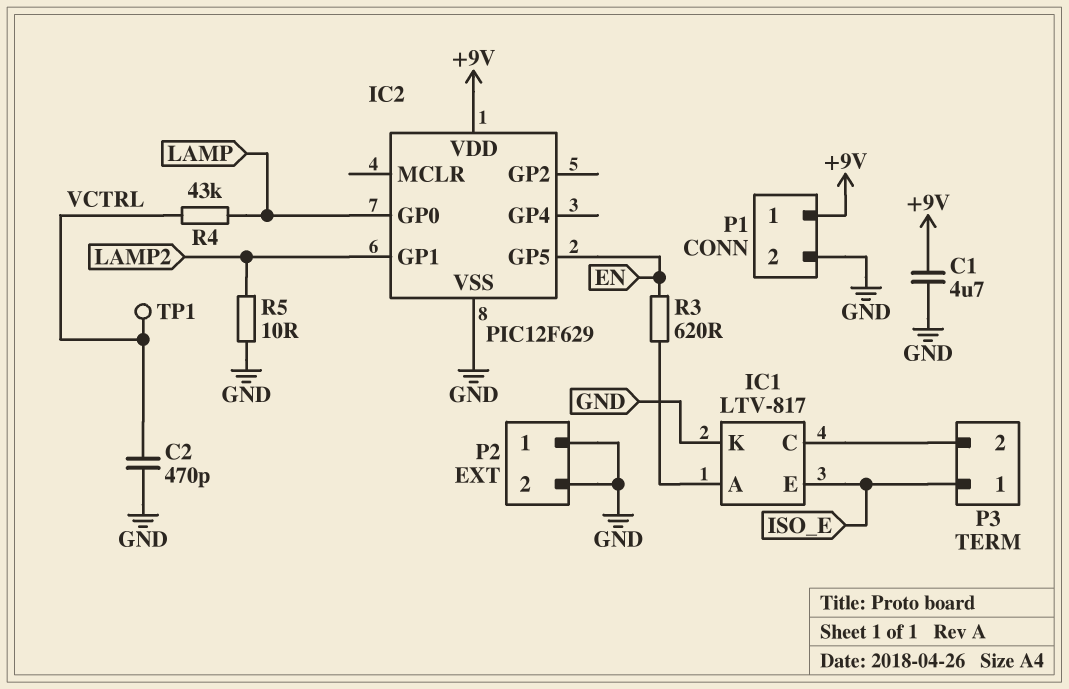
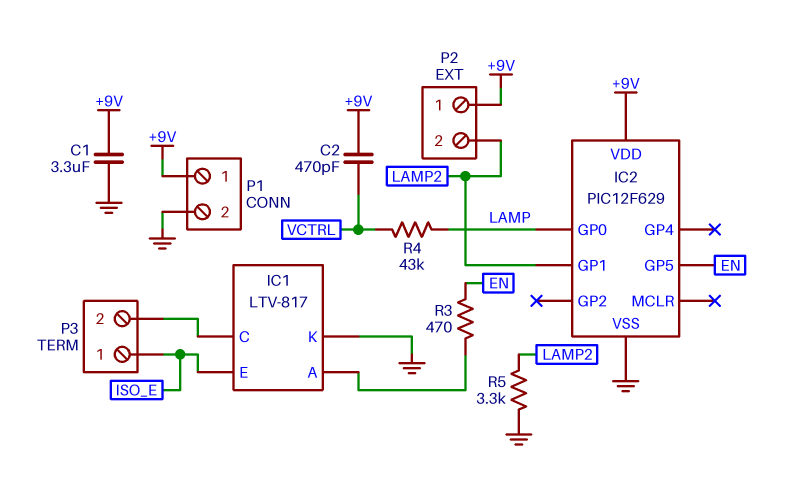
C1: 4.7uF (+9V, GND) -> 3.3uF (+9V, GND)
C2: 470pF (GND, VCTRL) -> 470pF (+9V, VCTRL)
P2 pin 1: GND -> +9V
P2 pin 2: GND -> LAMP2
R3: 620 (EN, IC1/A) -> 470 (EN, IC1/A)
R5: 10 (GND, LAMP2) -> 3.3k (GND, LAMP2)
TP1: test point (VCTRL) -> none

